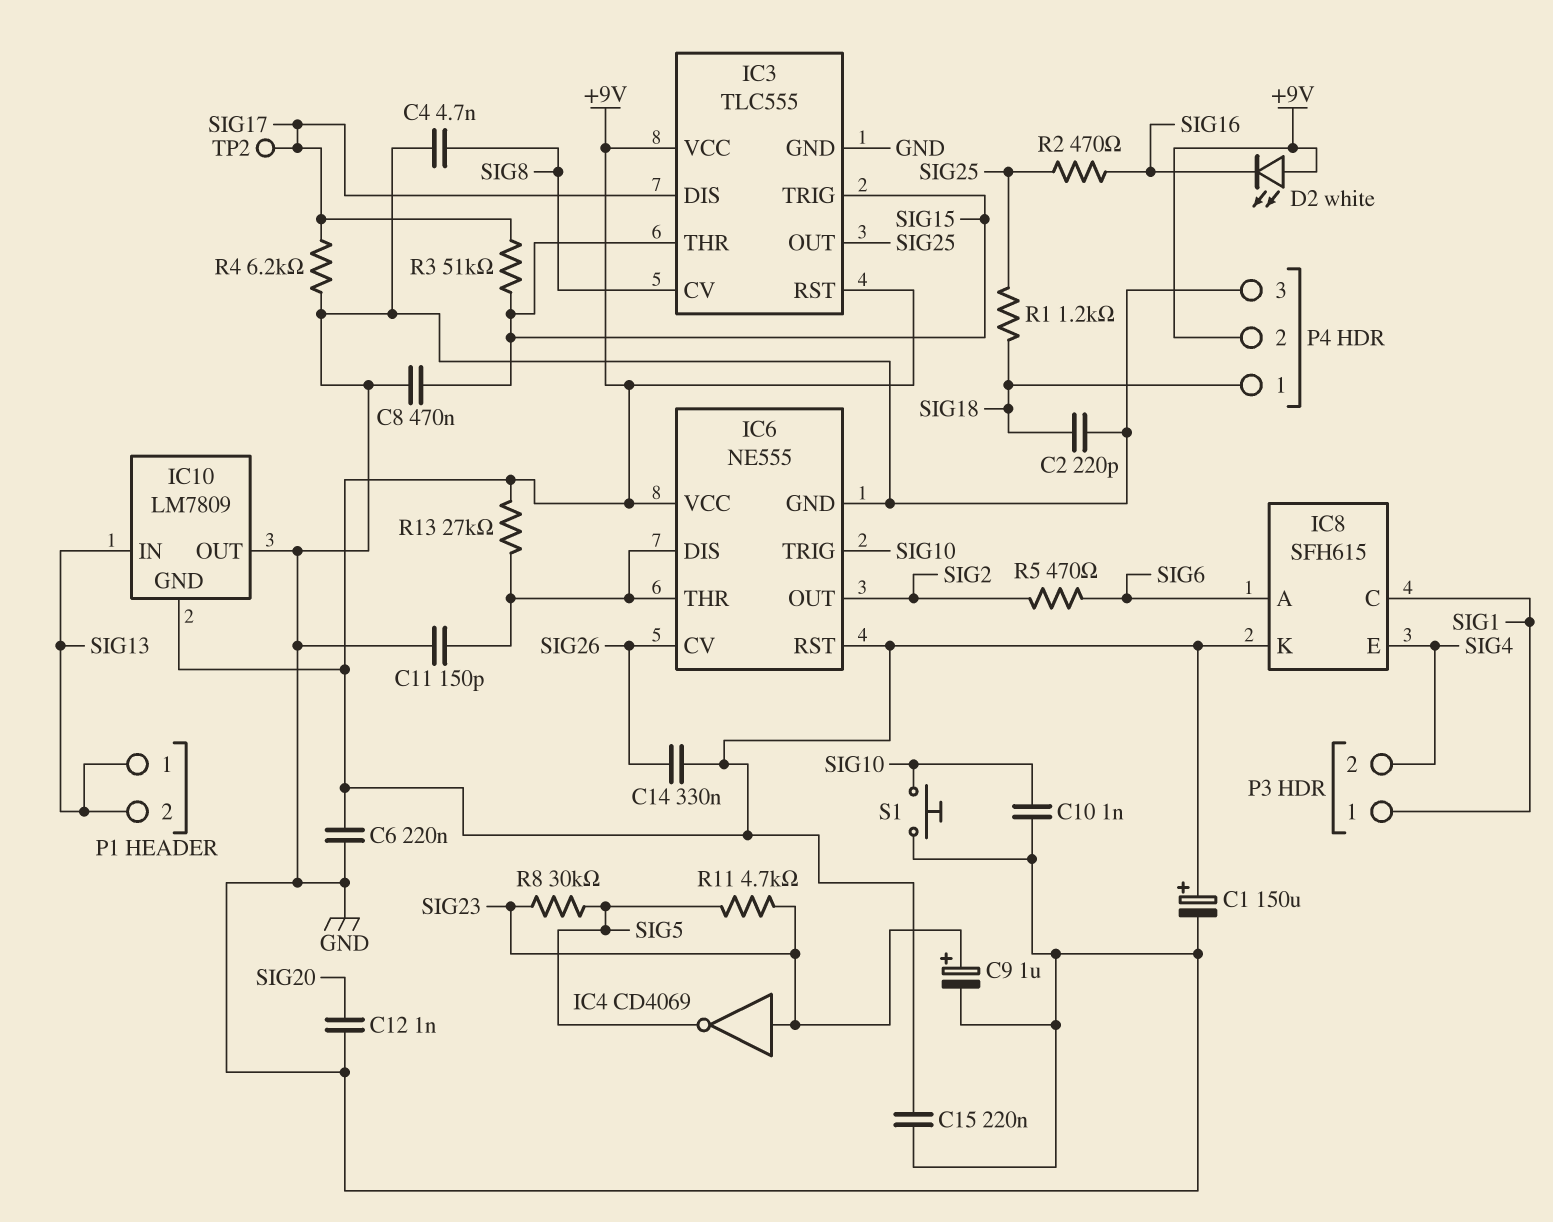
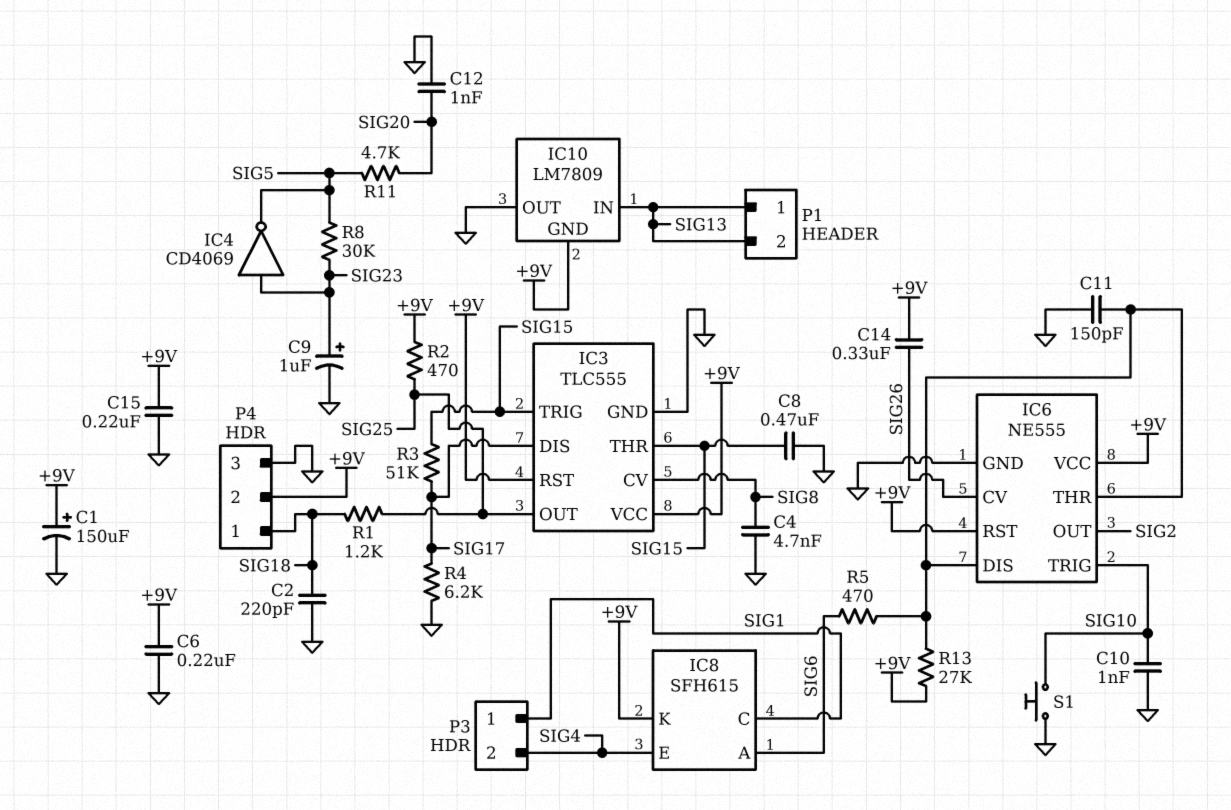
D2: LED white (A +9V, K SIG16) -> none
R2: 470 (SIG16, SIG25) -> 470 (+9V, SIG25)
R5: 470 (SIG2, SIG6) -> 470 (IC6/DIS, SIG6)
R11: 4.7k (SIG5, SIG23) -> 4.7k (SIG5, SIG20)
TP2: test point (SIG17) -> none

